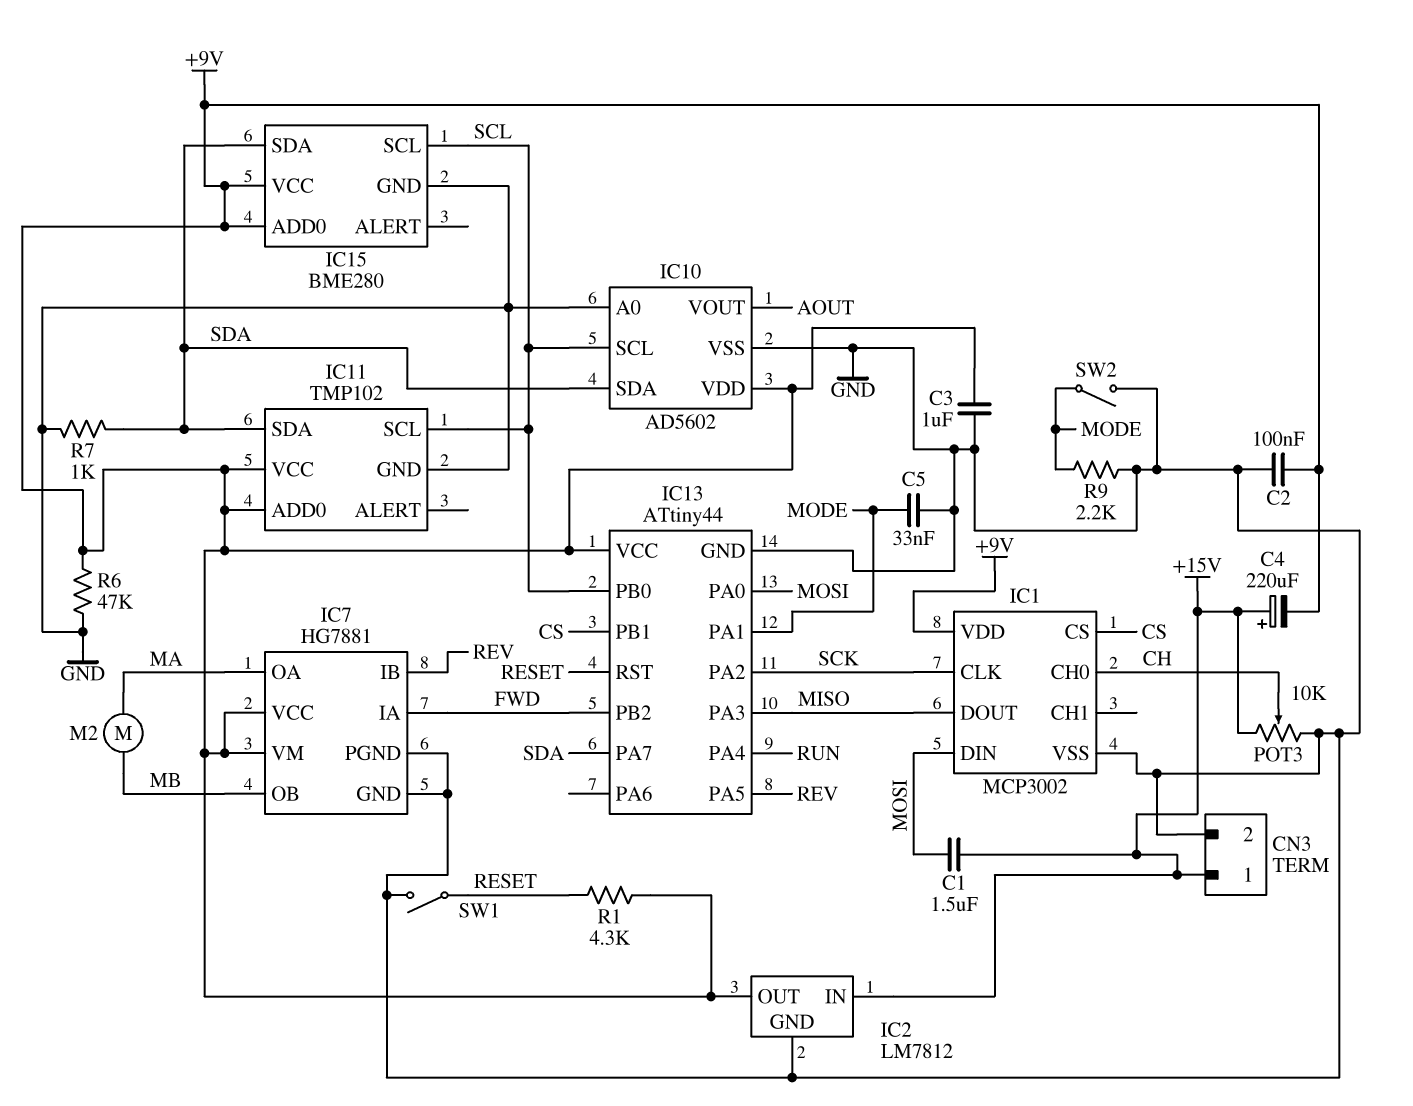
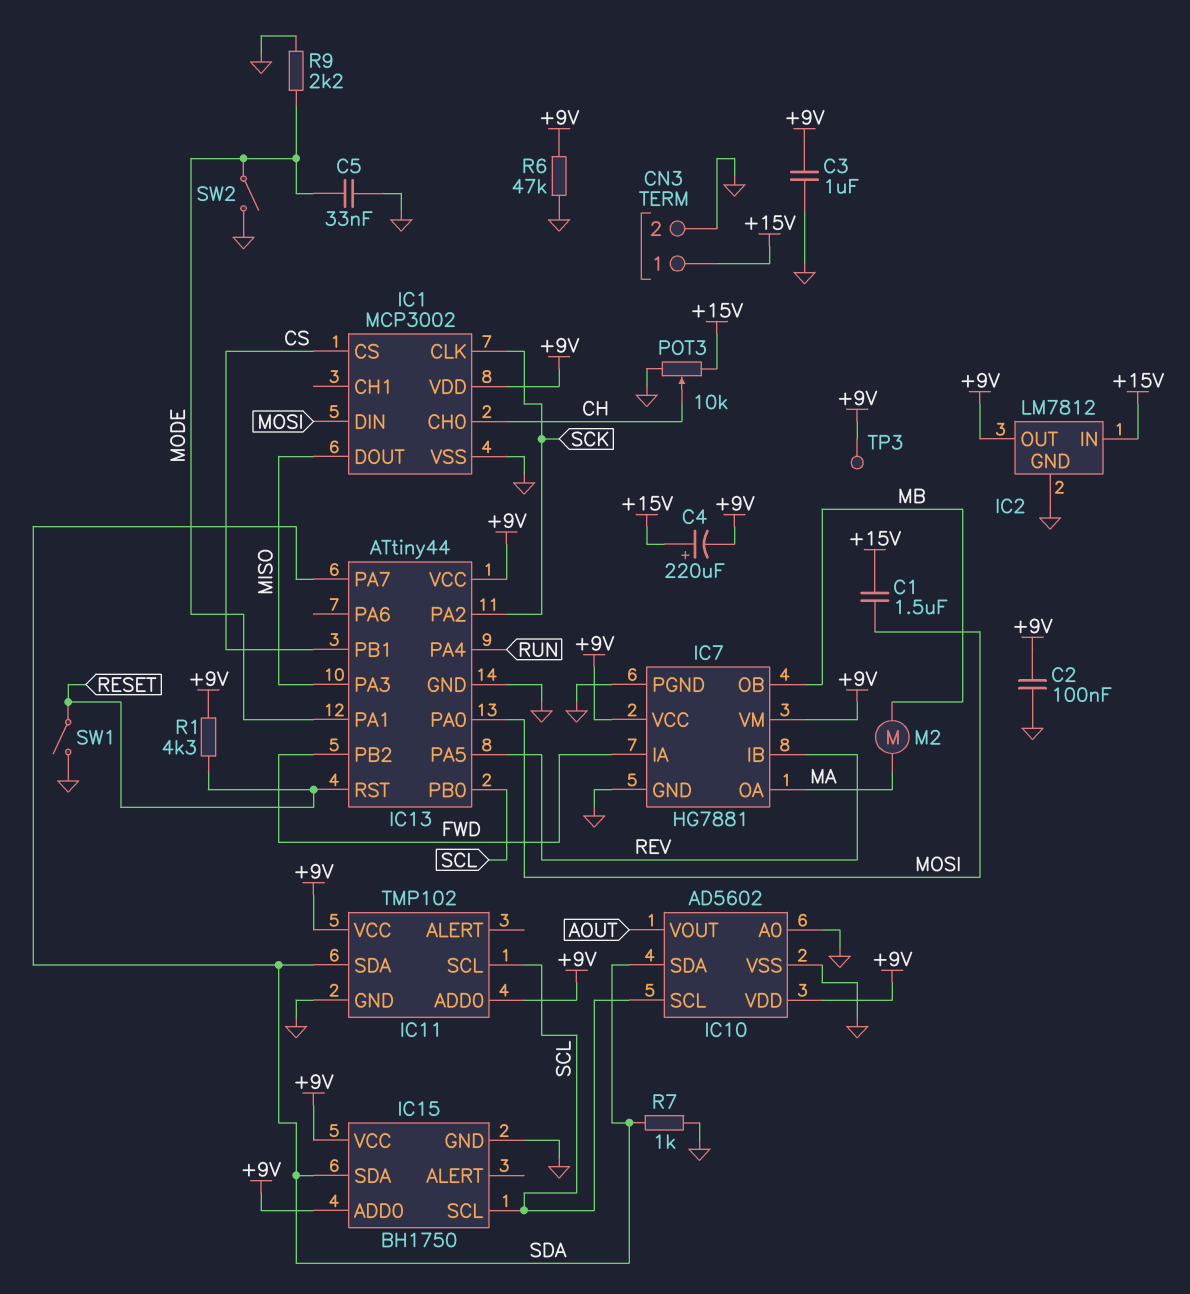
IC15: BME280 -> BH1750
TP3: none -> test point (+9V)

